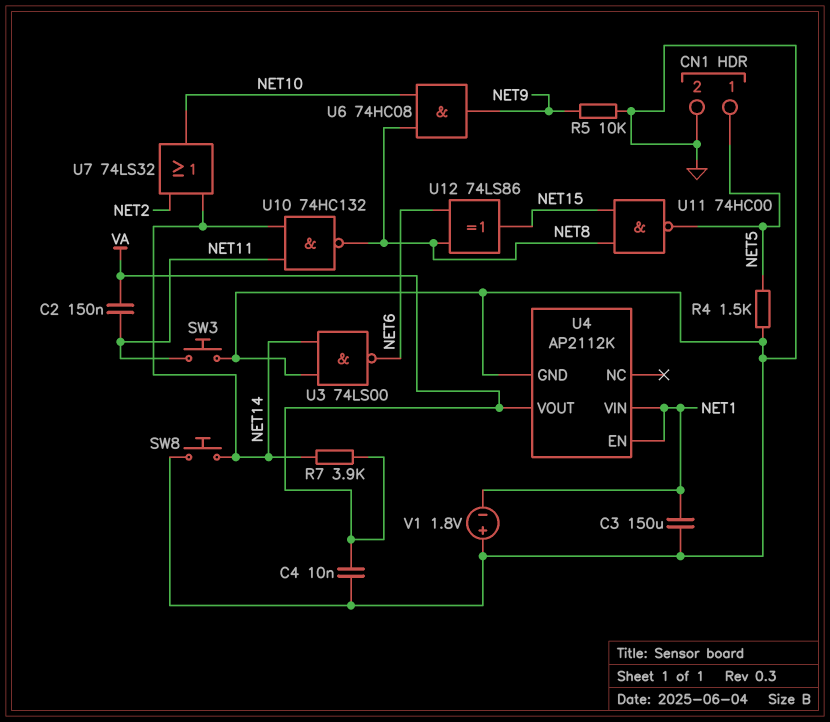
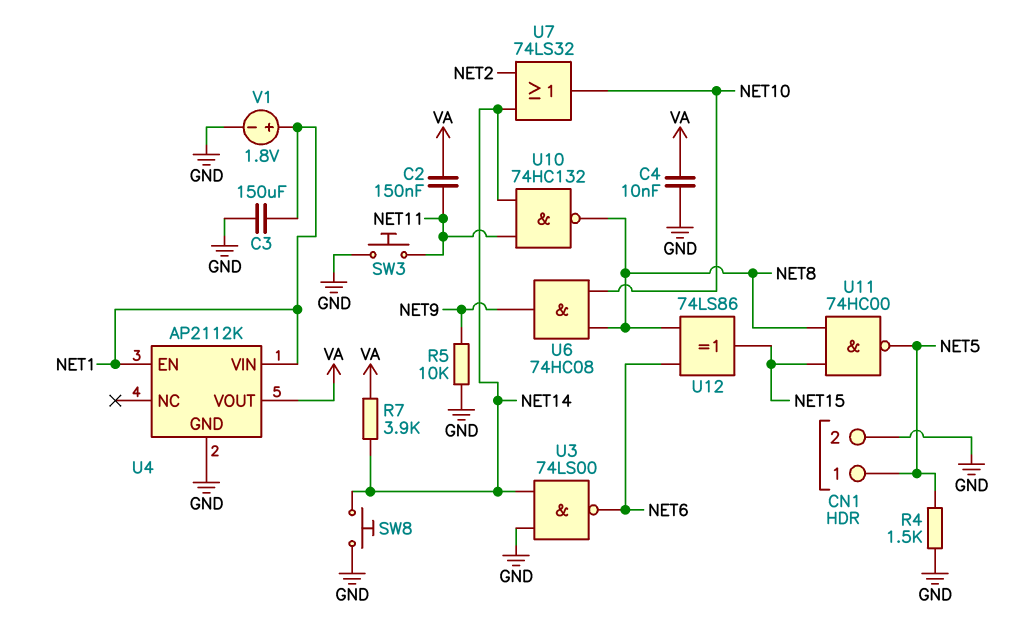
V1: 1.8V (plus GND, minus NET1) -> 1.8V (plus NET1, minus GND)

